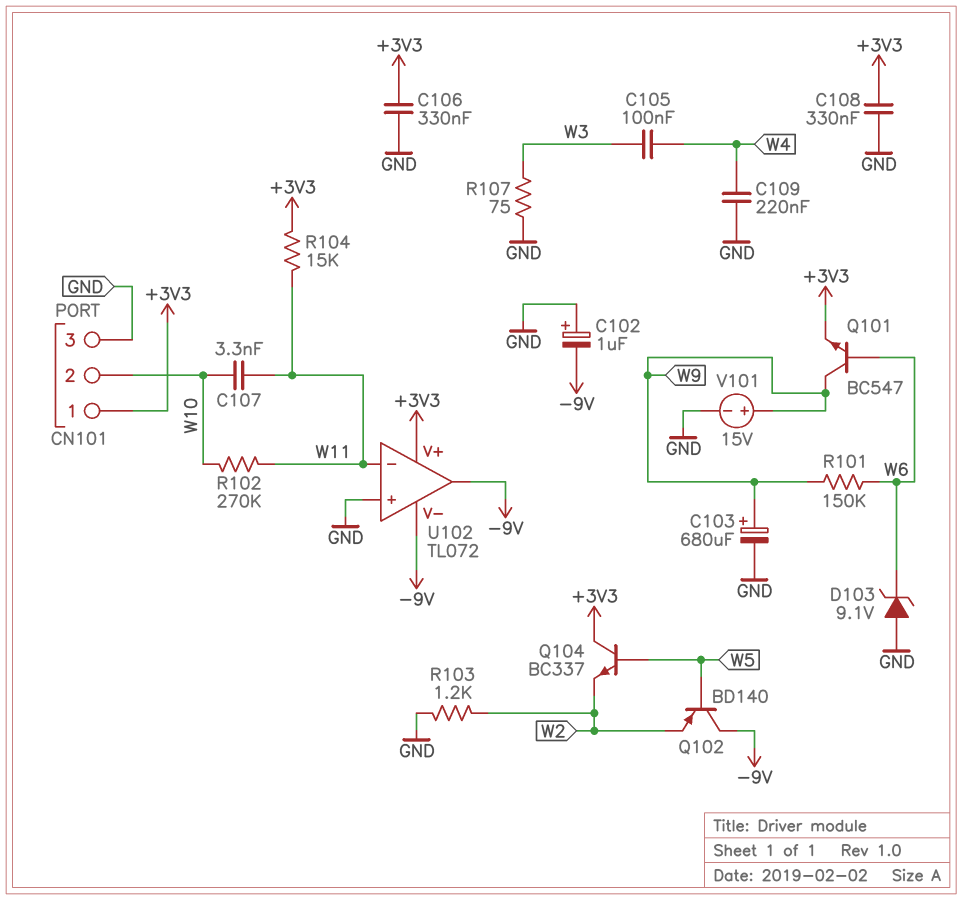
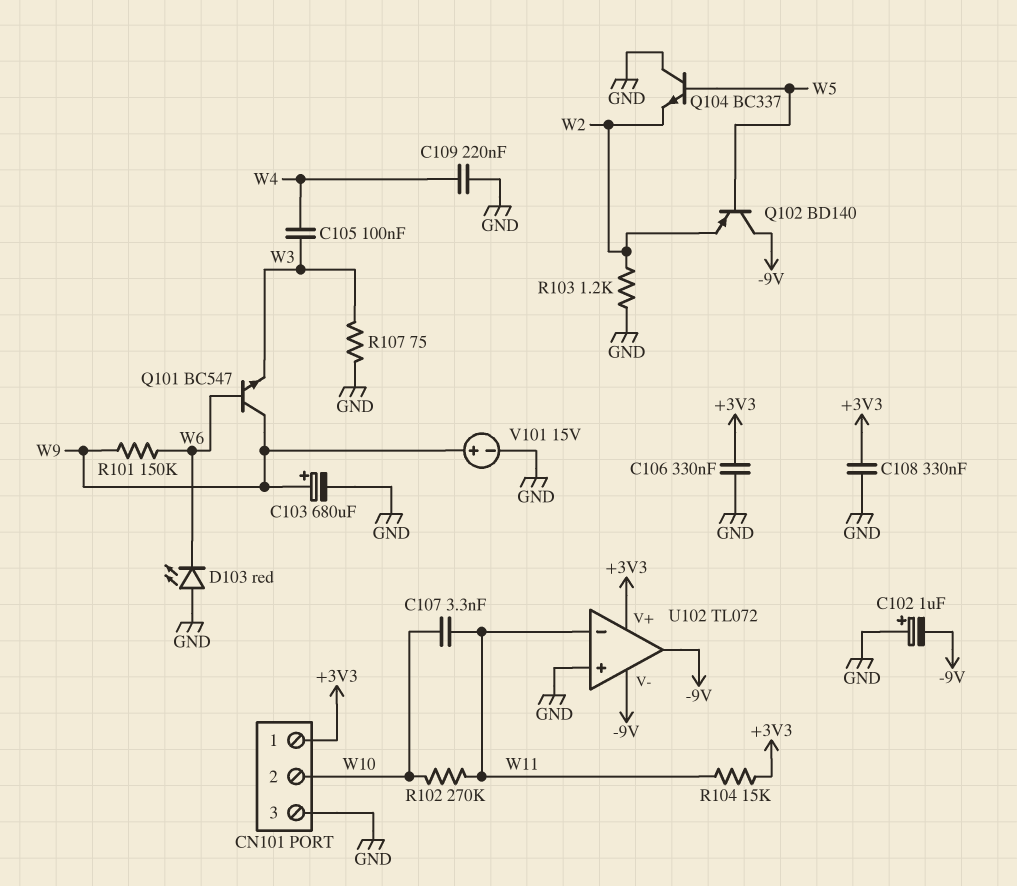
D103: zener 9.1V (A GND, K W6) -> LED red (A GND, K W6)
Q101: NPN BC547 (B W6, C W9, E +3V3) -> NPN BC547 (B W6, C W9, E W3)
Q104: NPN BC337 (B W5, C +3V3, E W2) -> NPN BC337 (B W5, C GND, E W2)

